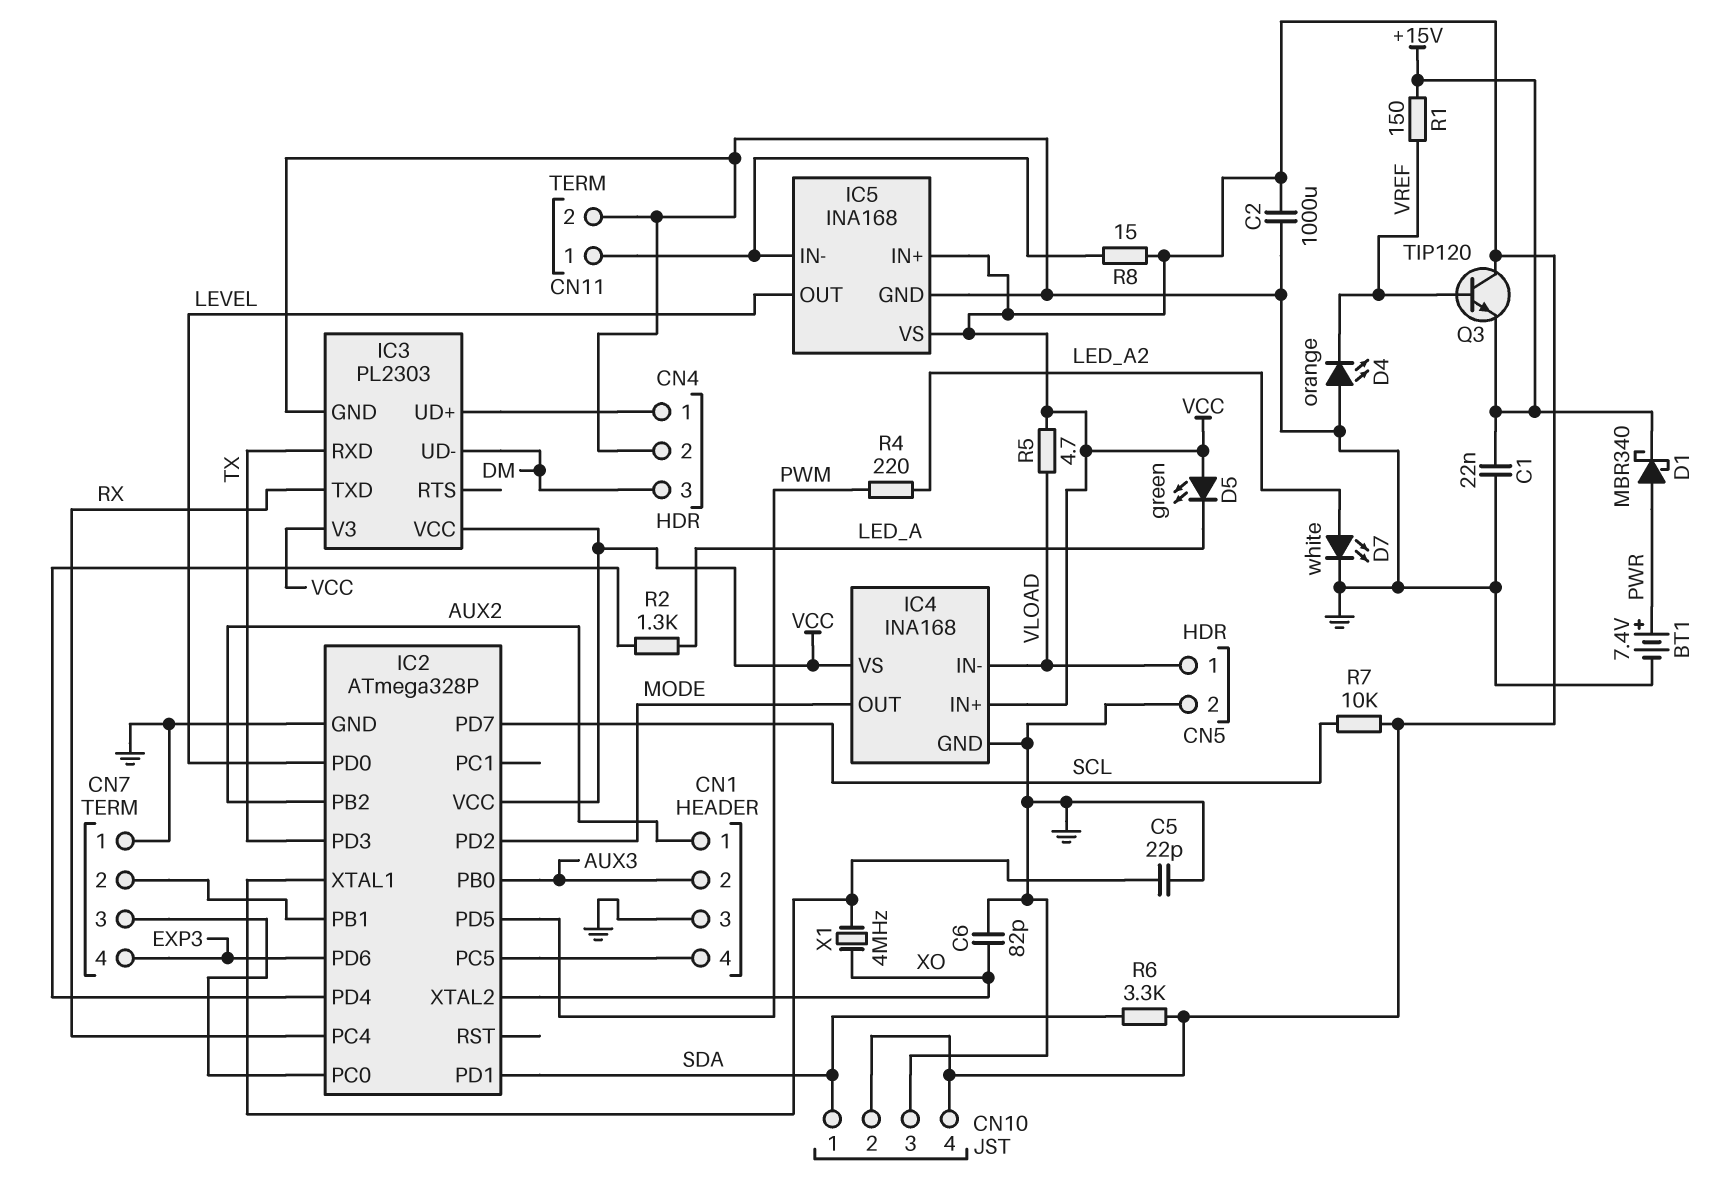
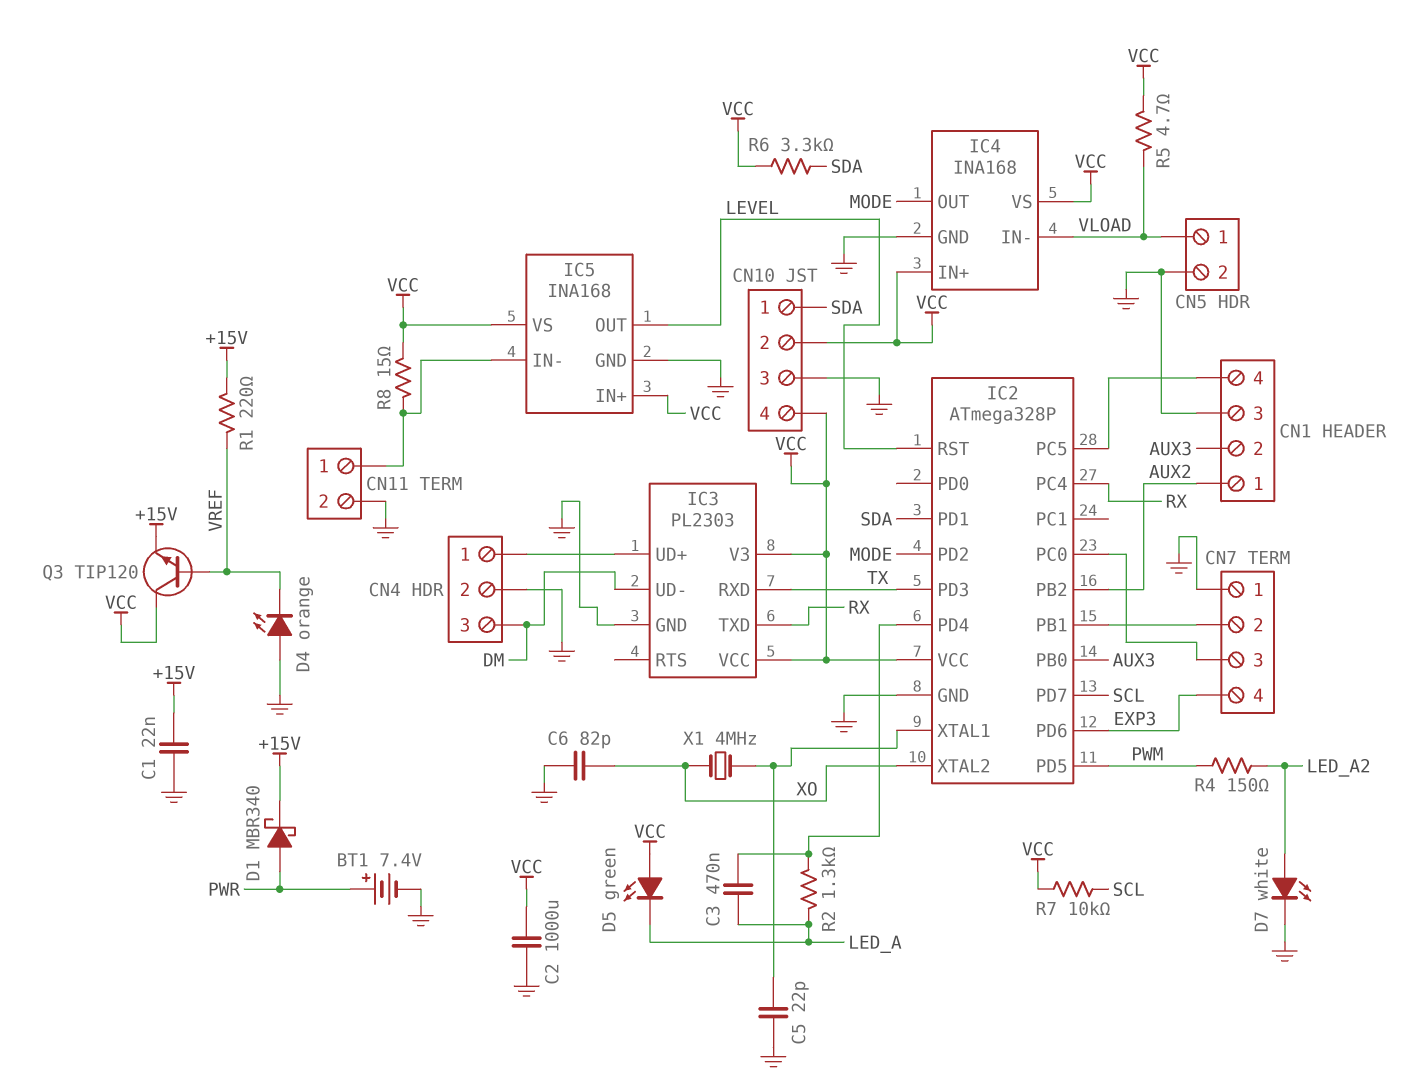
C3: none -> 470nF (IC2/PD4, LED_A)
IC2 pin PD0: LEVEL -> none
IC2 pin RST: none -> LEVEL
R1: 150 (+15V, VREF) -> 220 (+15V, VREF)
R4: 220 (LED_A2, PWM) -> 150 (LED_A2, PWM)

